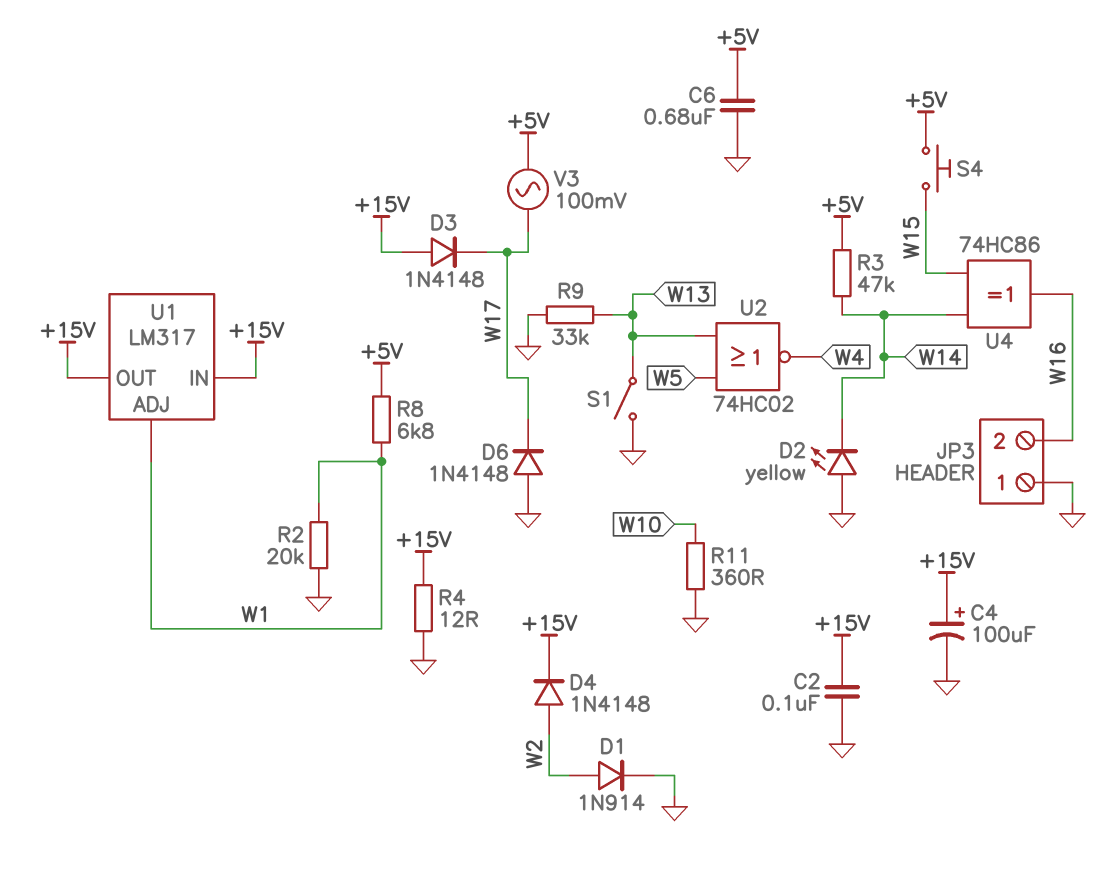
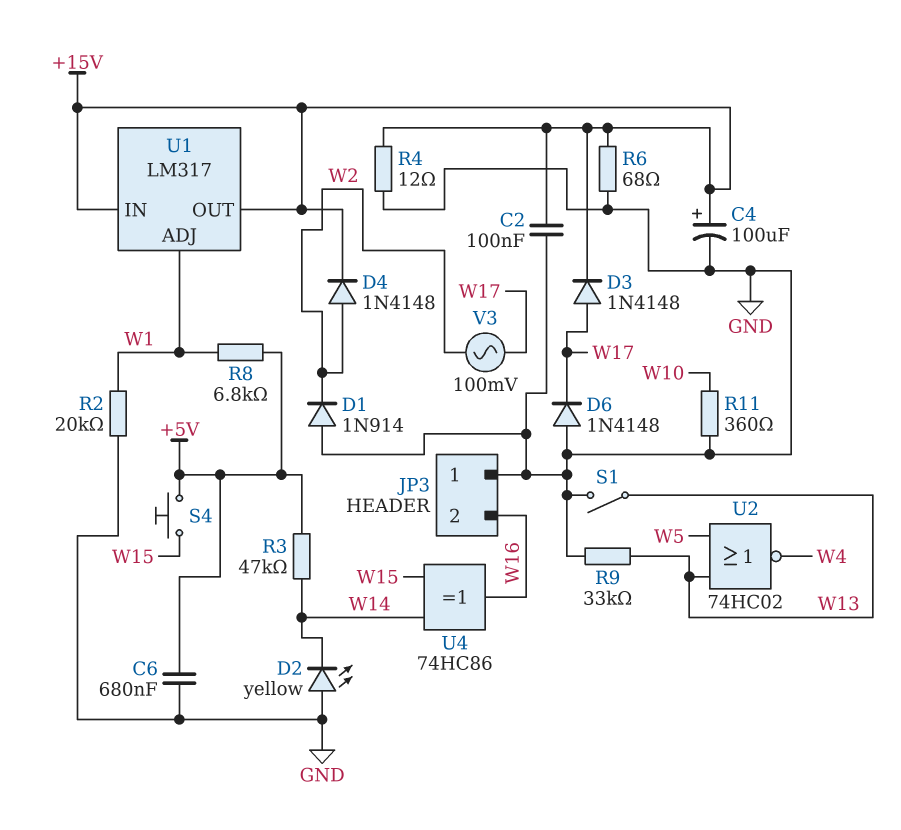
D1: diode 1N914 (A W2, K GND) -> diode 1N914 (A GND, K W2)
D3: diode 1N4148 (A +15V, K W17) -> diode 1N4148 (A W17, K +15V)
R6: none -> 68 (+15V, GND)
V3: AC 100mV (+5V, W17) -> AC 100mV (W2, W17)

